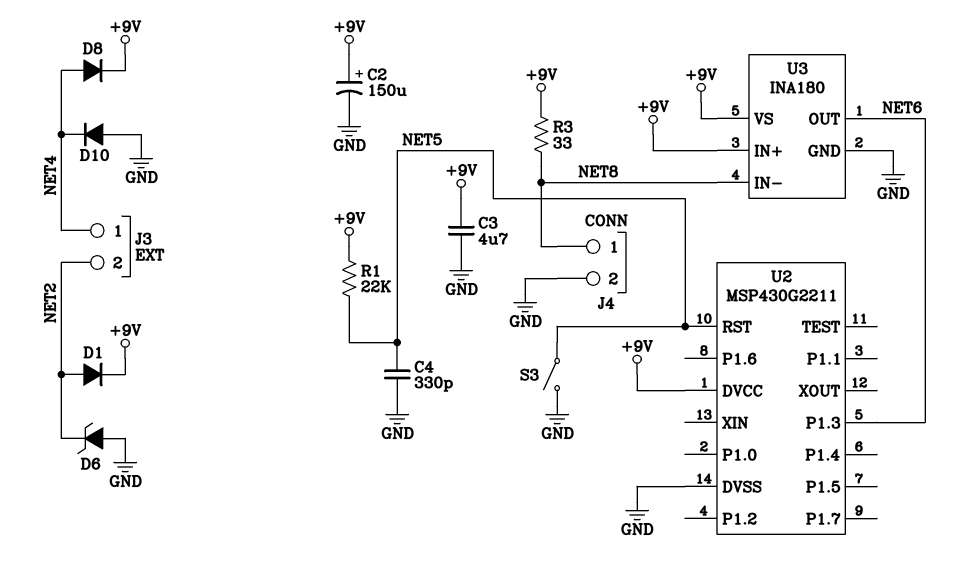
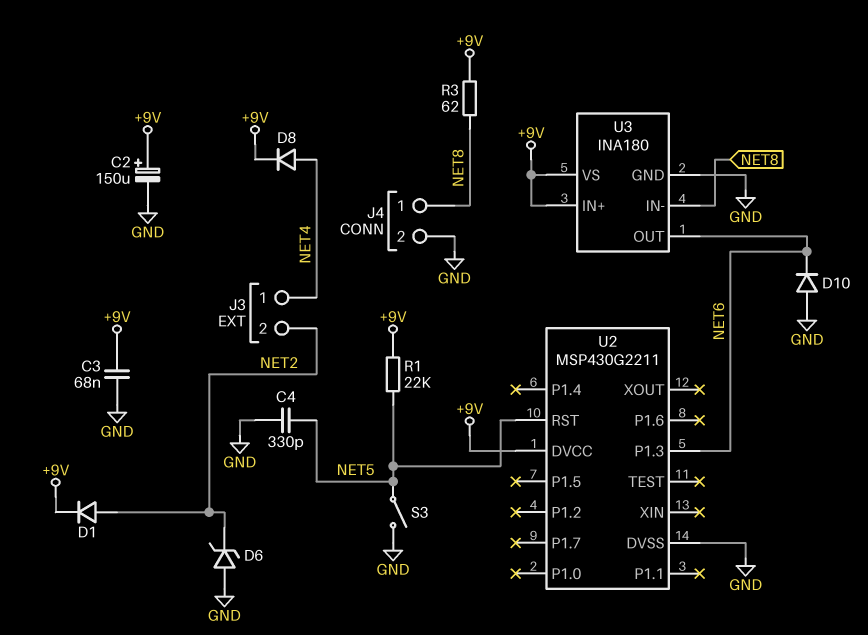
C3: 4.7uF (+9V, GND) -> 68nF (+9V, GND)
D10: diode (A GND, K NET4) -> diode (A GND, K NET6)
R3: 33 (+9V, NET8) -> 62 (+9V, NET8)

